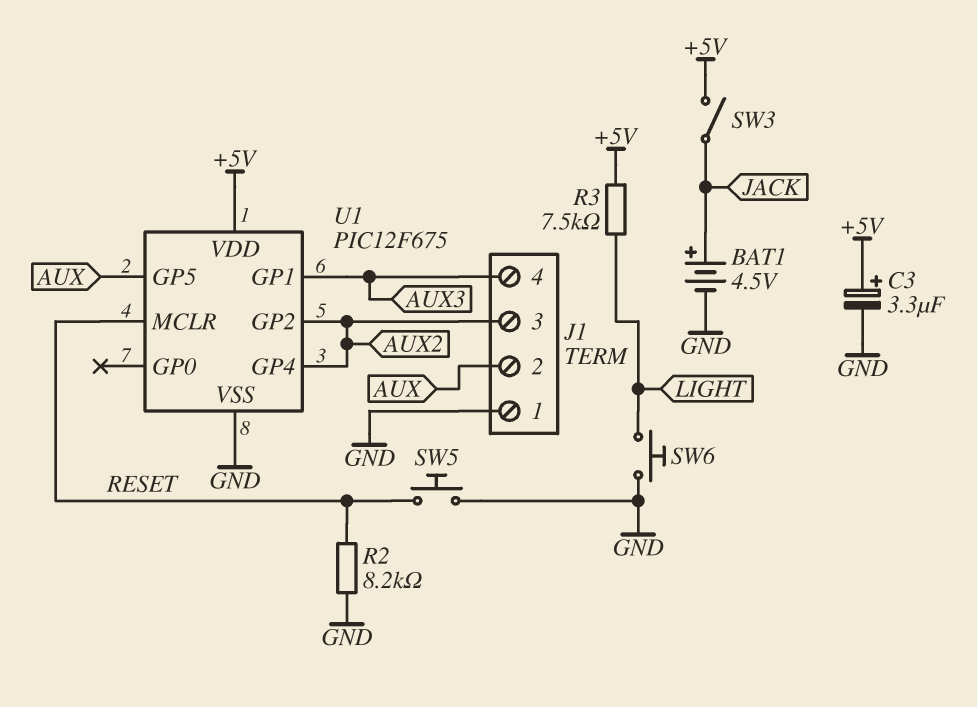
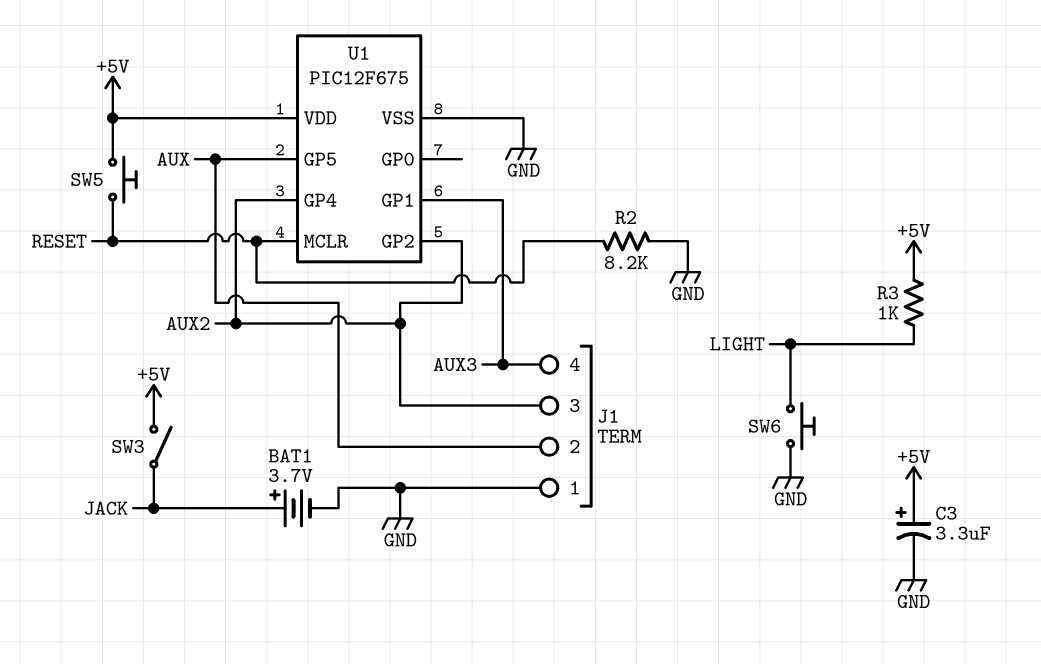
BAT1: 4.5V (plus JACK, minus GND) -> 3.7V (plus JACK, minus GND)
R3: 7.5k (+5V, LIGHT) -> 1k (+5V, LIGHT)
SW5: button (GND, RESET) -> button (+5V, RESET)

